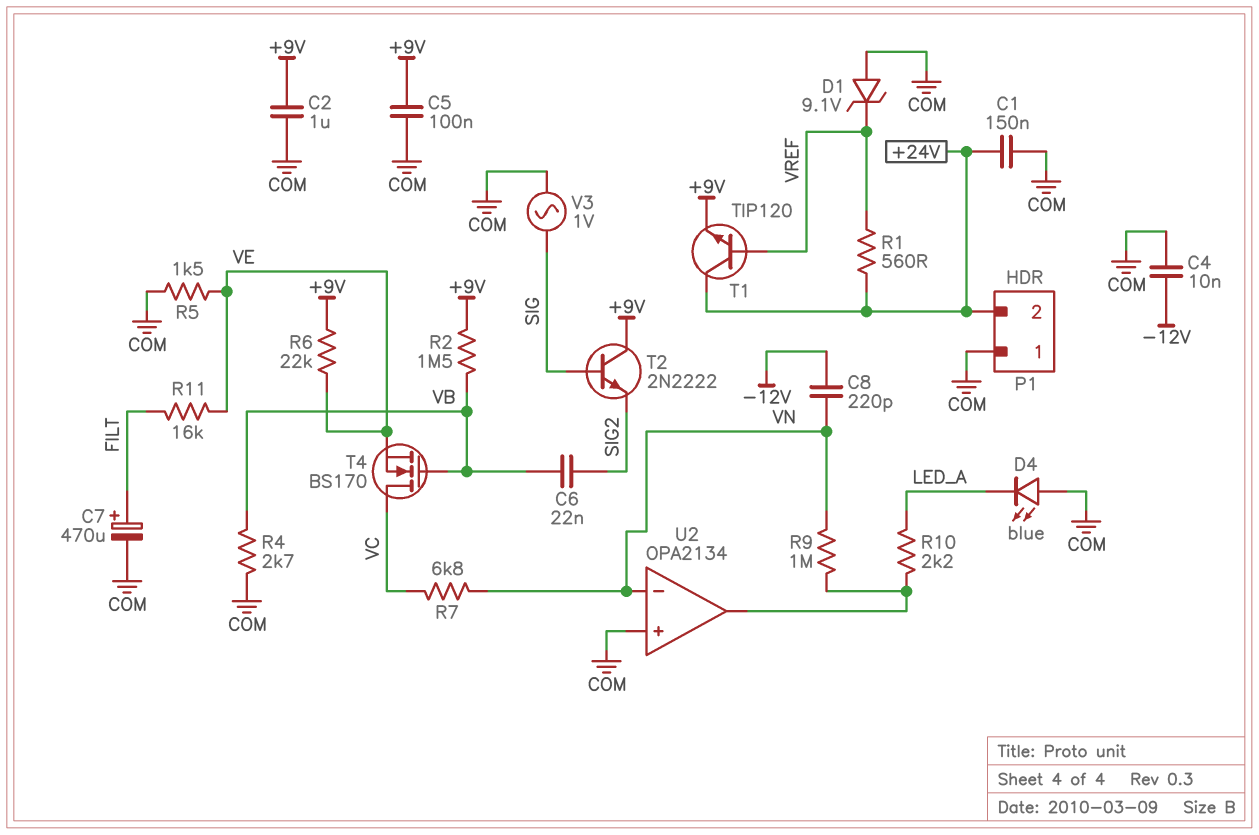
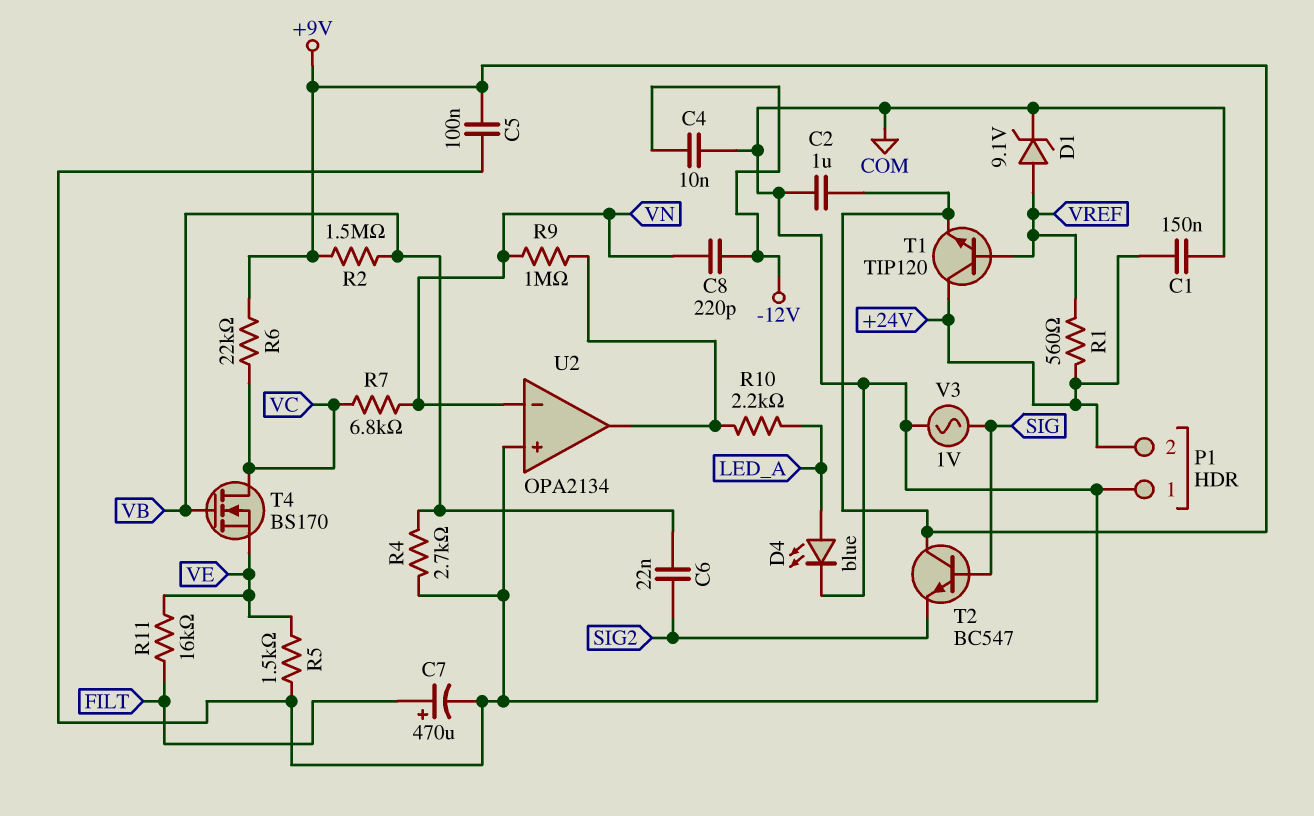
D1: zener 9.1V (A COM, K VREF) -> zener 9.1V (A VREF, K COM)
D4: LED blue (A COM, K LED_A) -> LED blue (A LED_A, K COM)
R6: 22k (+9V, VE) -> 22k (+9V, VC)
T2: NPN 2N2222 (B SIG, C +9V, E SIG2) -> NPN BC547 (B SIG, C +9V, E SIG2)

